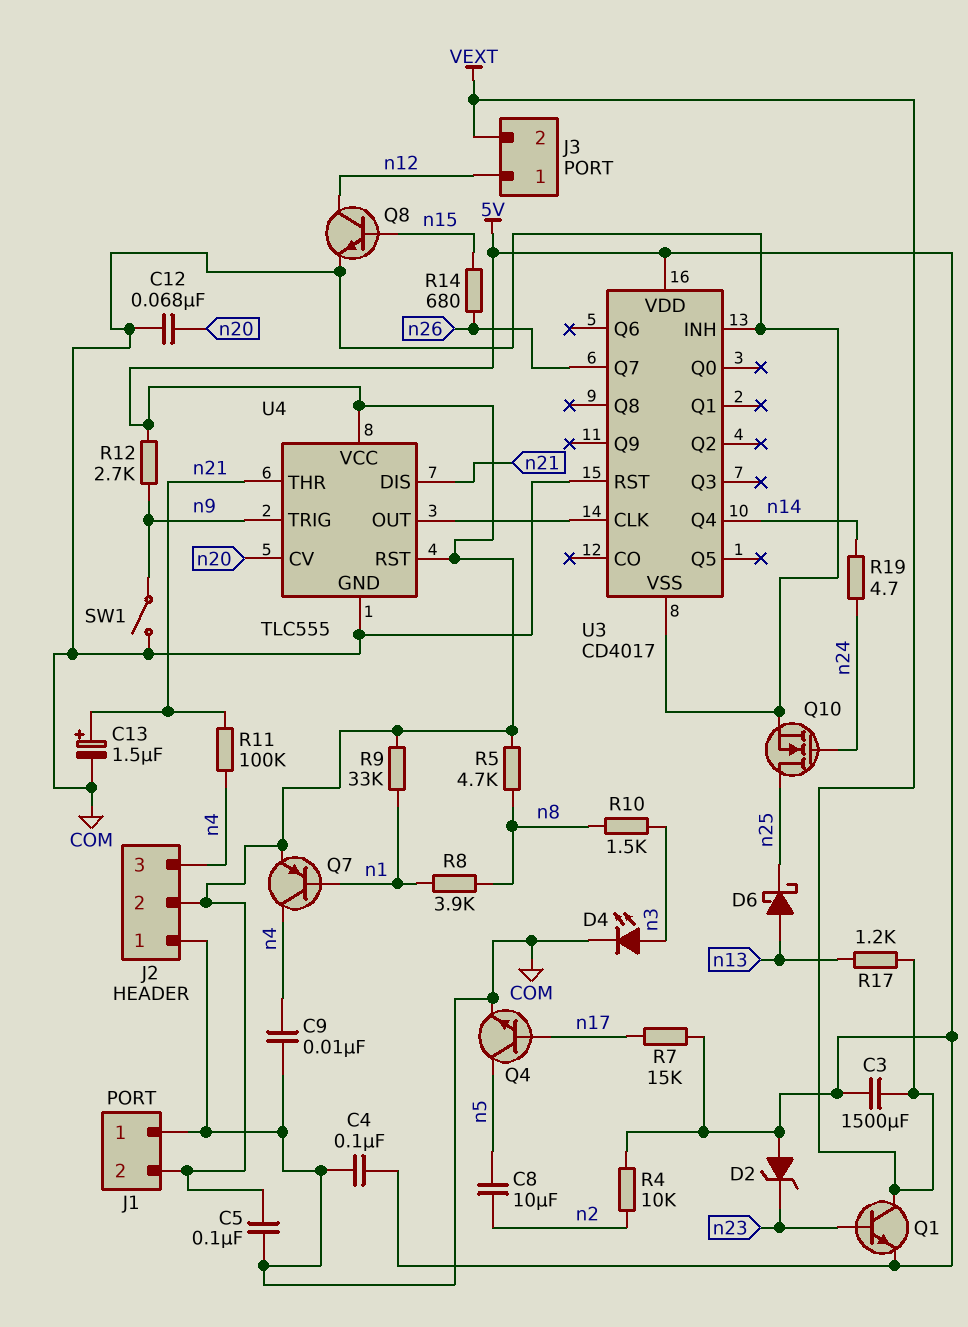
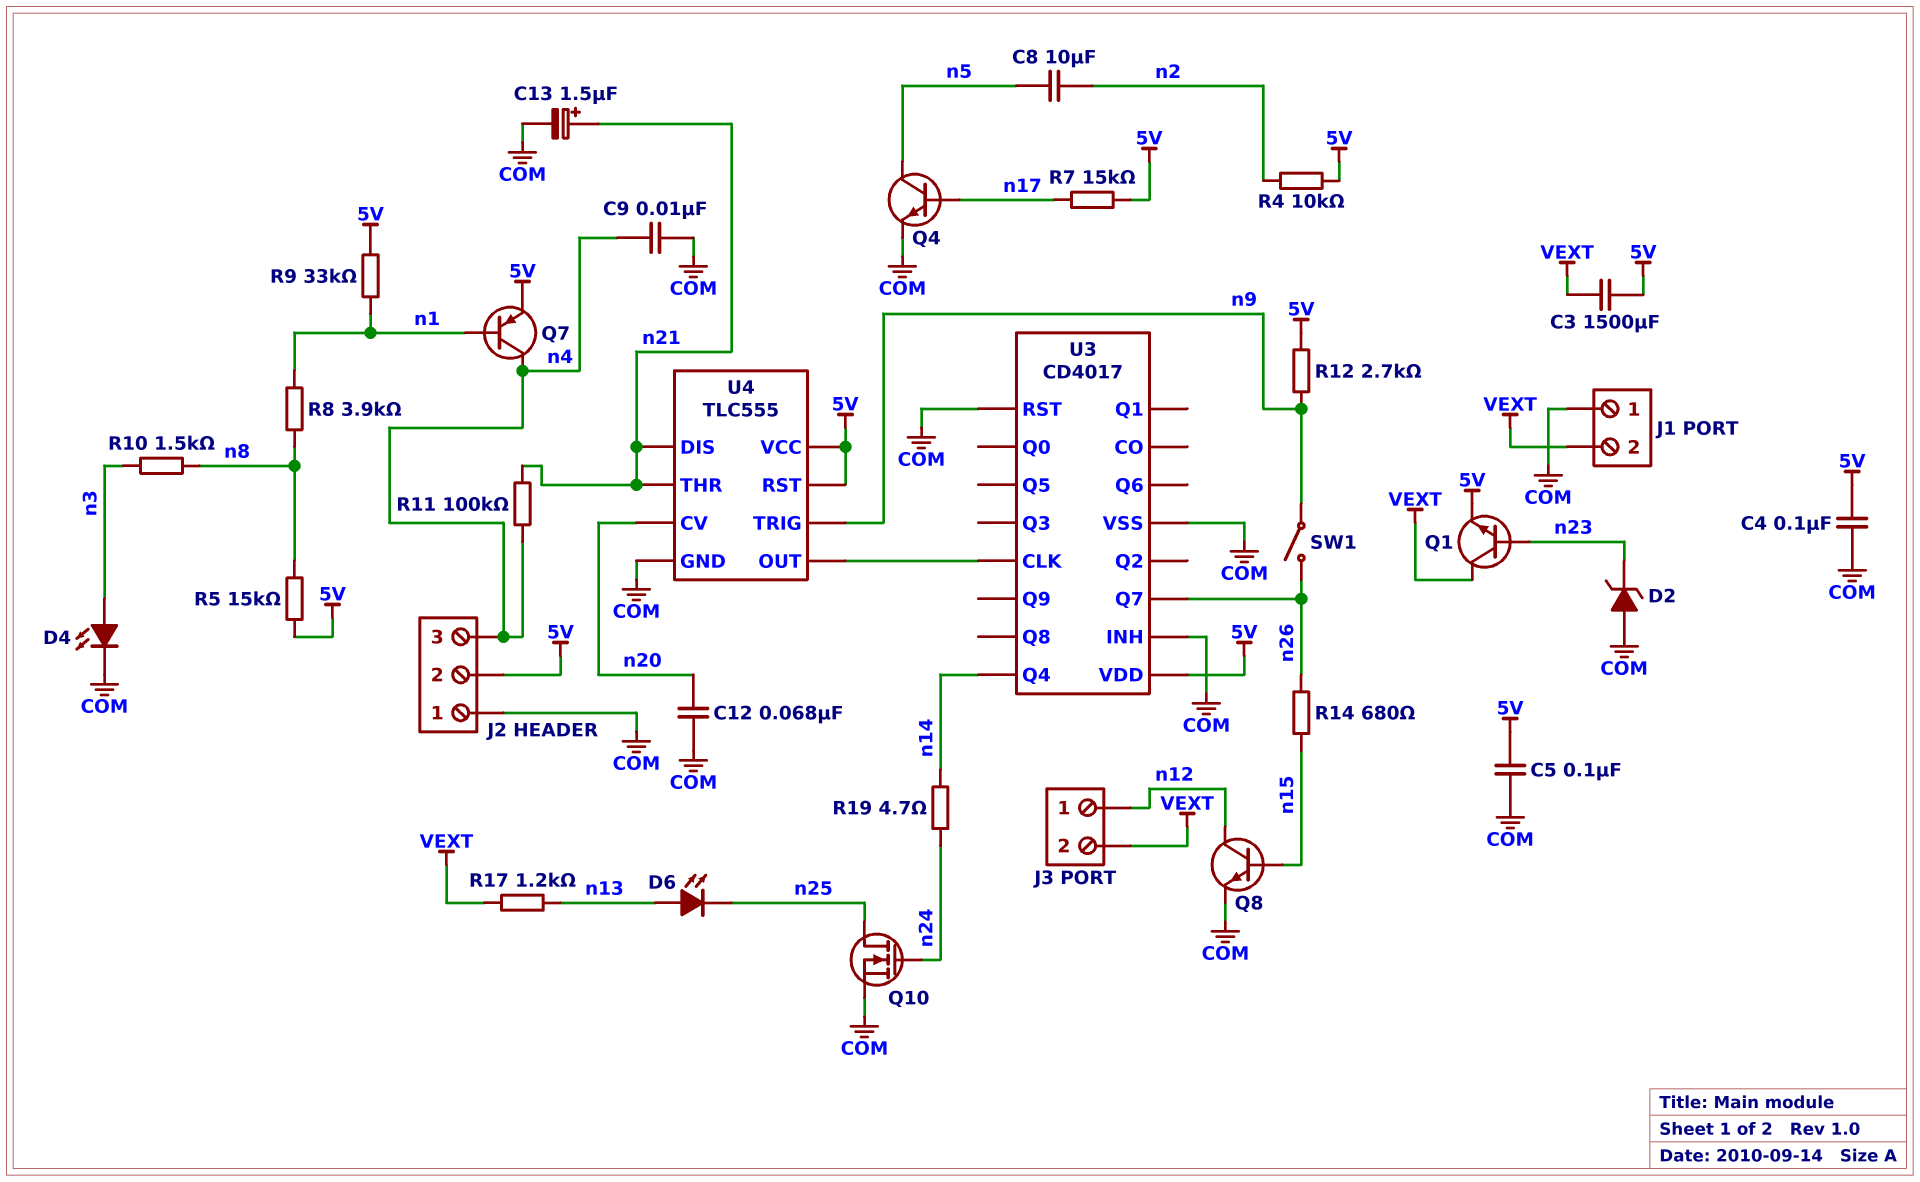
D2: zener (A 5V, K n23) -> zener (A COM, K n23)
D6: schottky (A n13, K n25) -> LED (A n13, K n25)
J1 pin 2: 5V -> VEXT
R5: 4.7k (5V, n8) -> 15k (5V, n8)
SW1: switch (COM, n9) -> switch (n9, n26)

